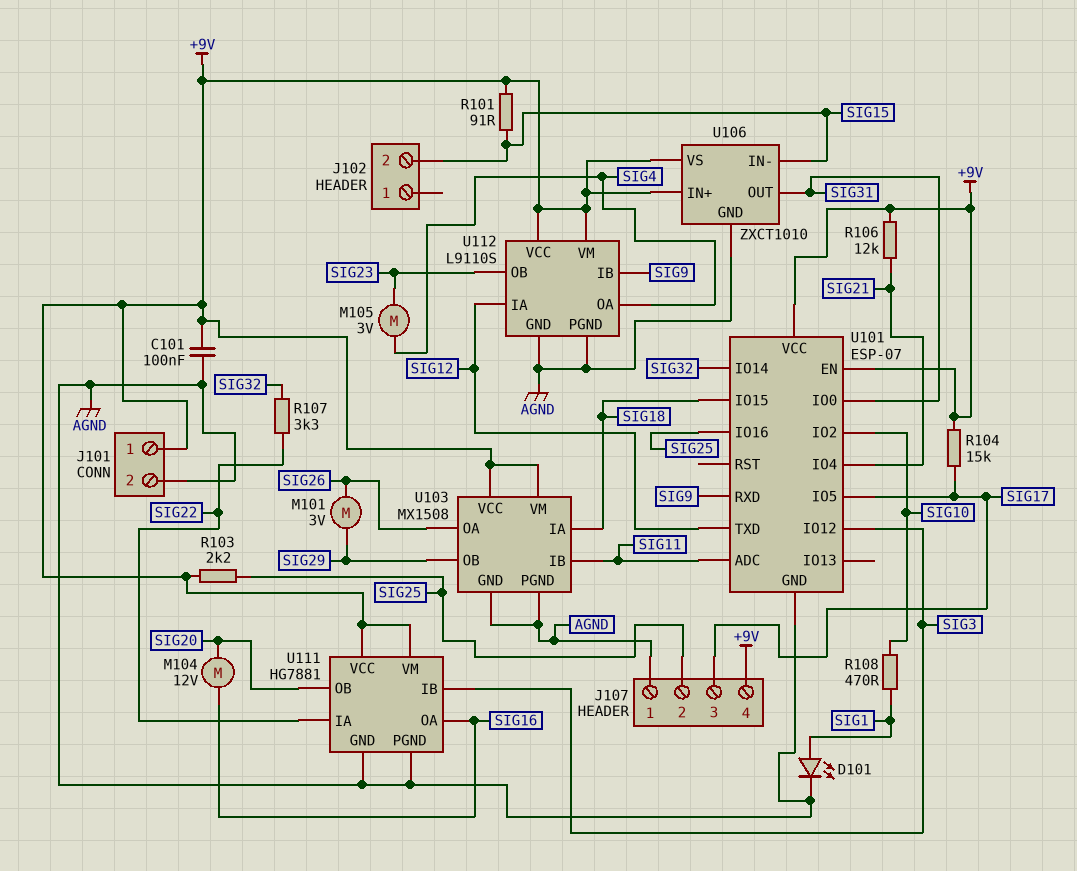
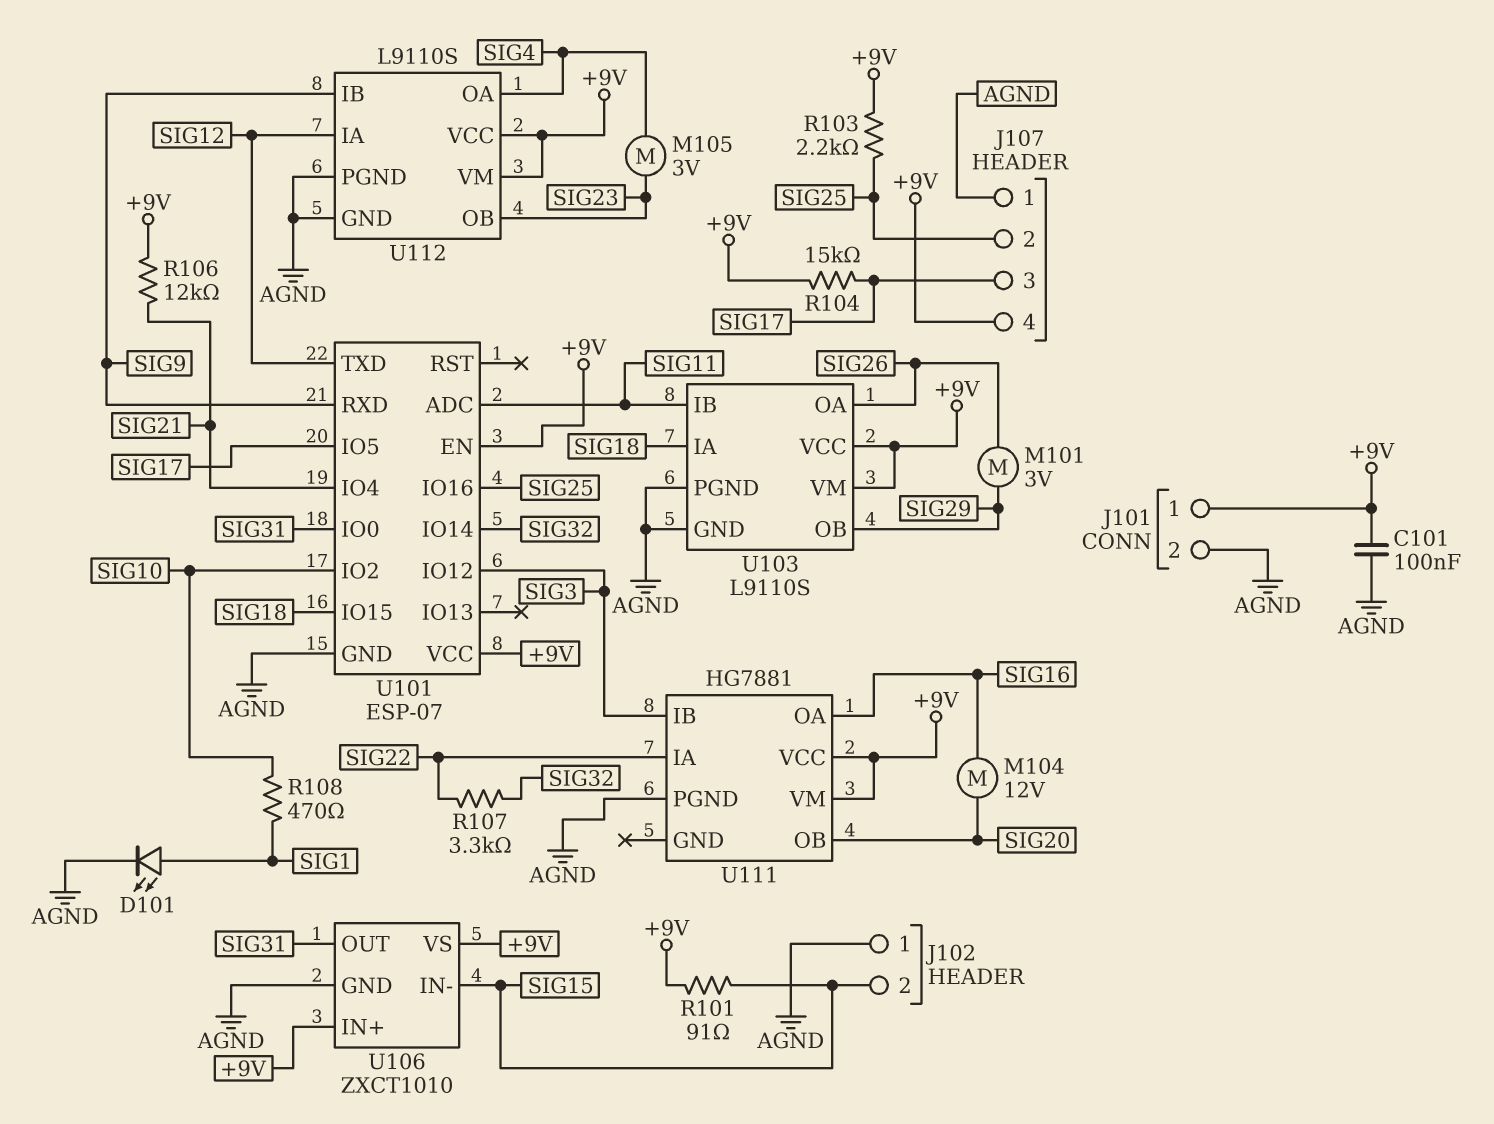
J102 pin 1: none -> AGND
U103: MX1508 -> L9110S
U111 pin GND: AGND -> none

